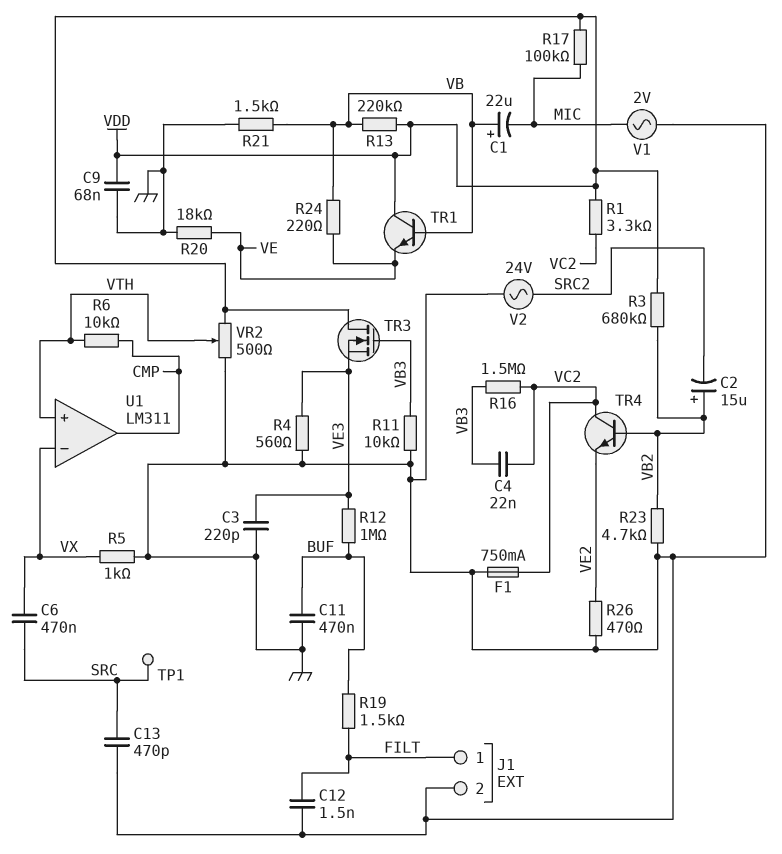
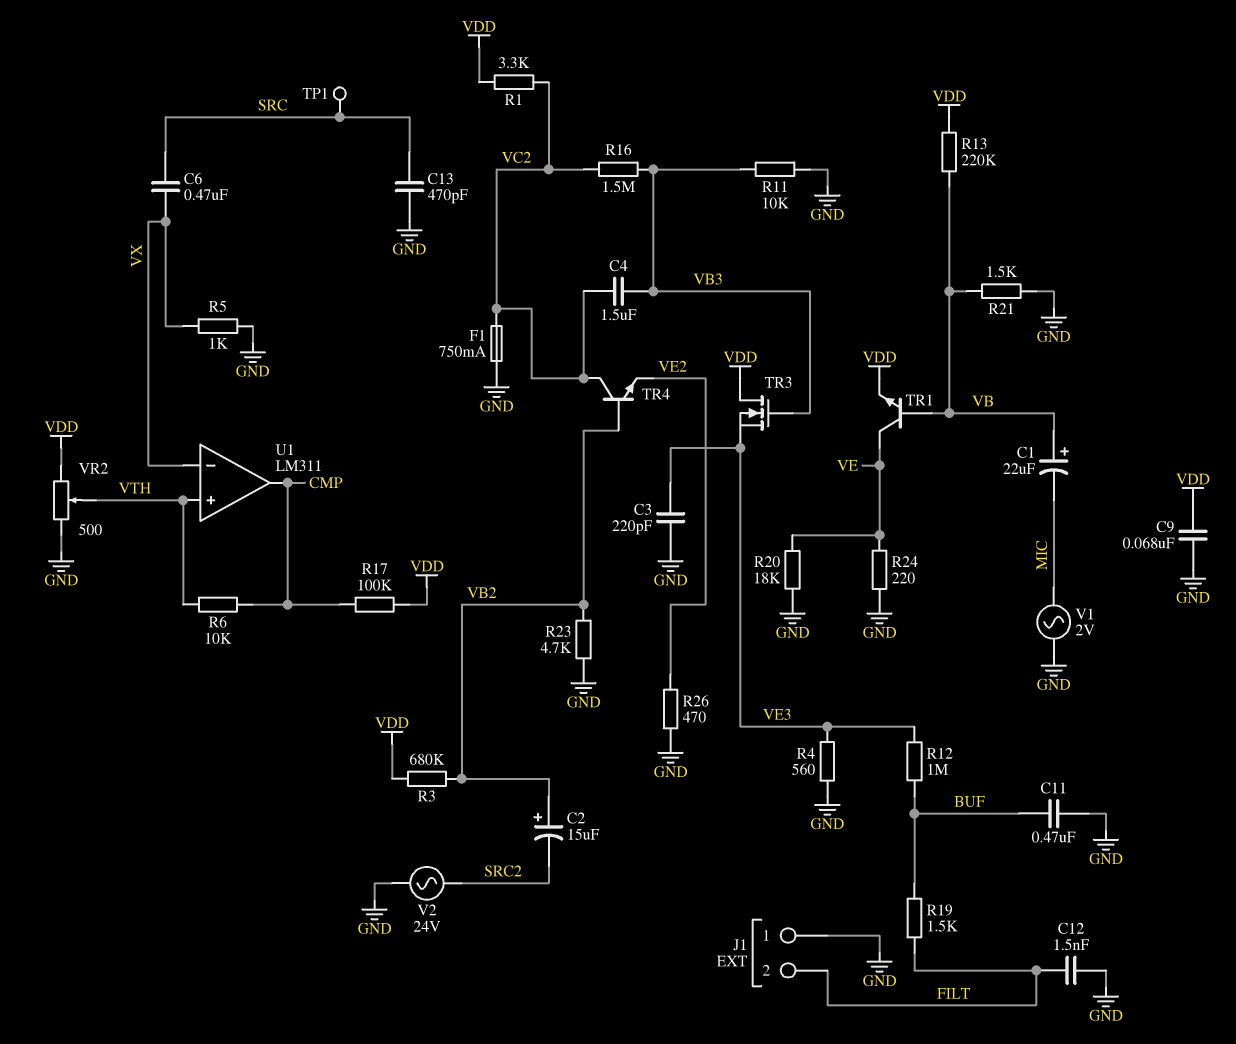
C4: 22nF (VB3, VC2) -> 1.5uF (VB3, VC2)
J1 pin 1: FILT -> GND
J1 pin 2: GND -> FILT
R17: 100k (MIC, VDD) -> 100k (CMP, VDD)
R24: 220 (VB, VE) -> 220 (GND, VE)
TR1: NPN (B VB, C VDD, E VE) -> NPN (B VB, C VE, E VDD)

